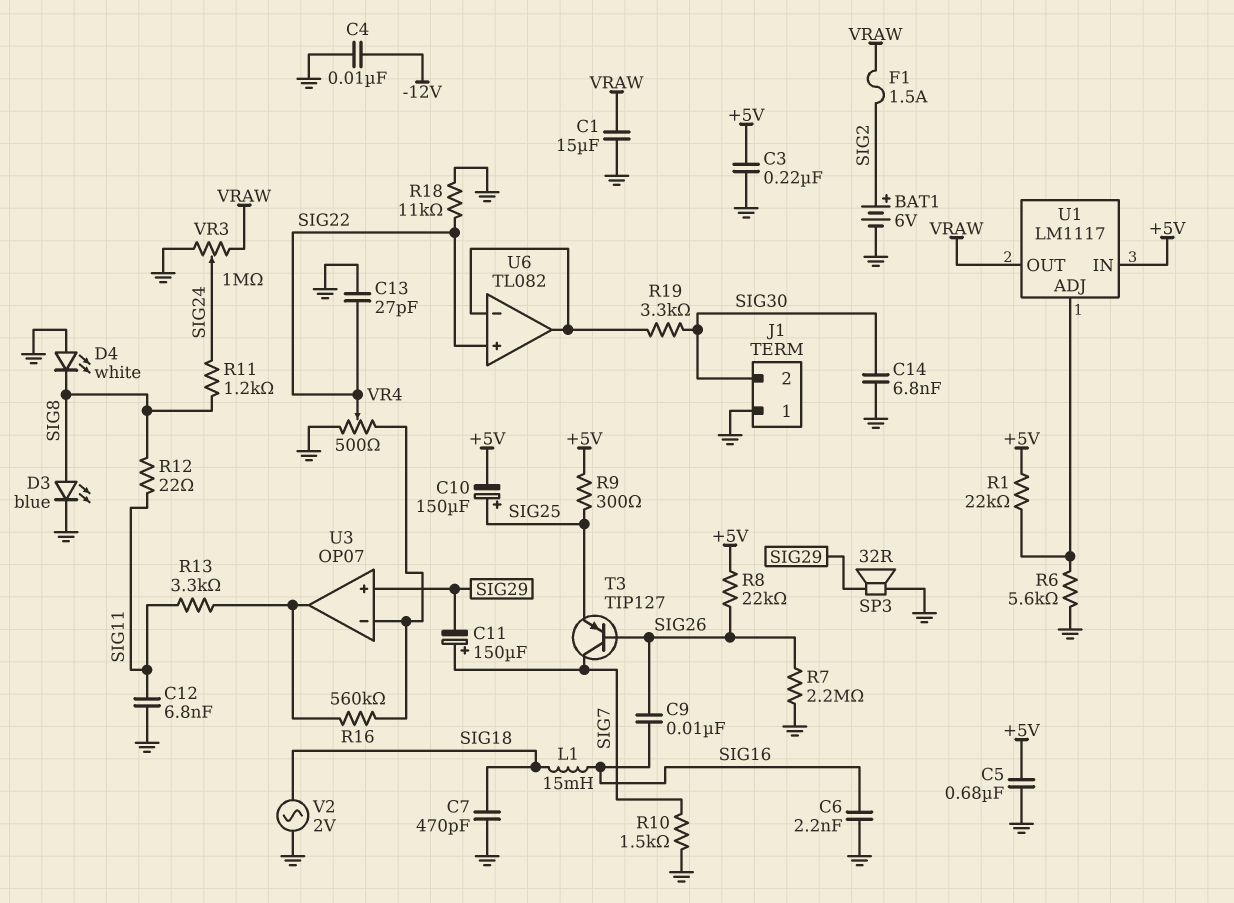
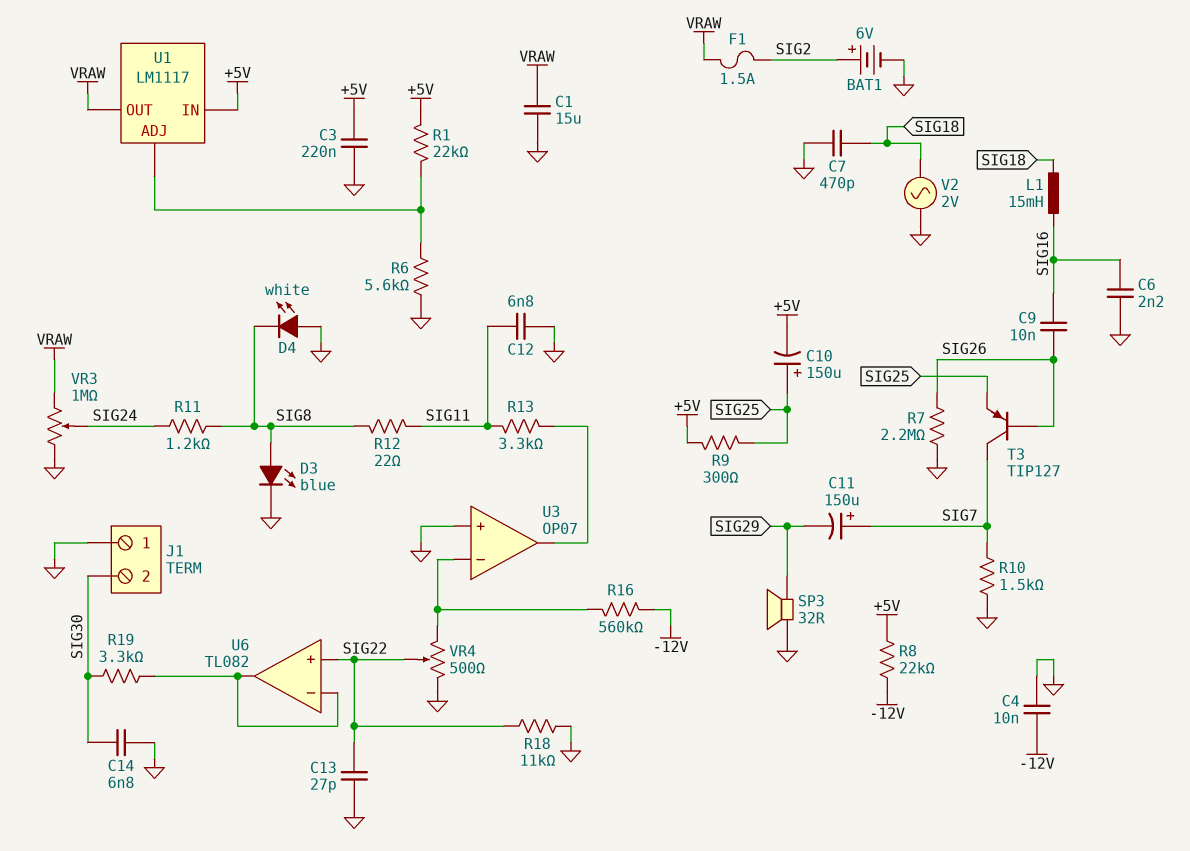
C5: 680nF (+5V, GND) -> none
R8: 22k (+5V, SIG26) -> 22k (+5V, -12V)
R16: 560k (U3/in-, U3/out) -> 560k (-12V, U3/in-)
U3 pin in+: SIG29 -> GND

